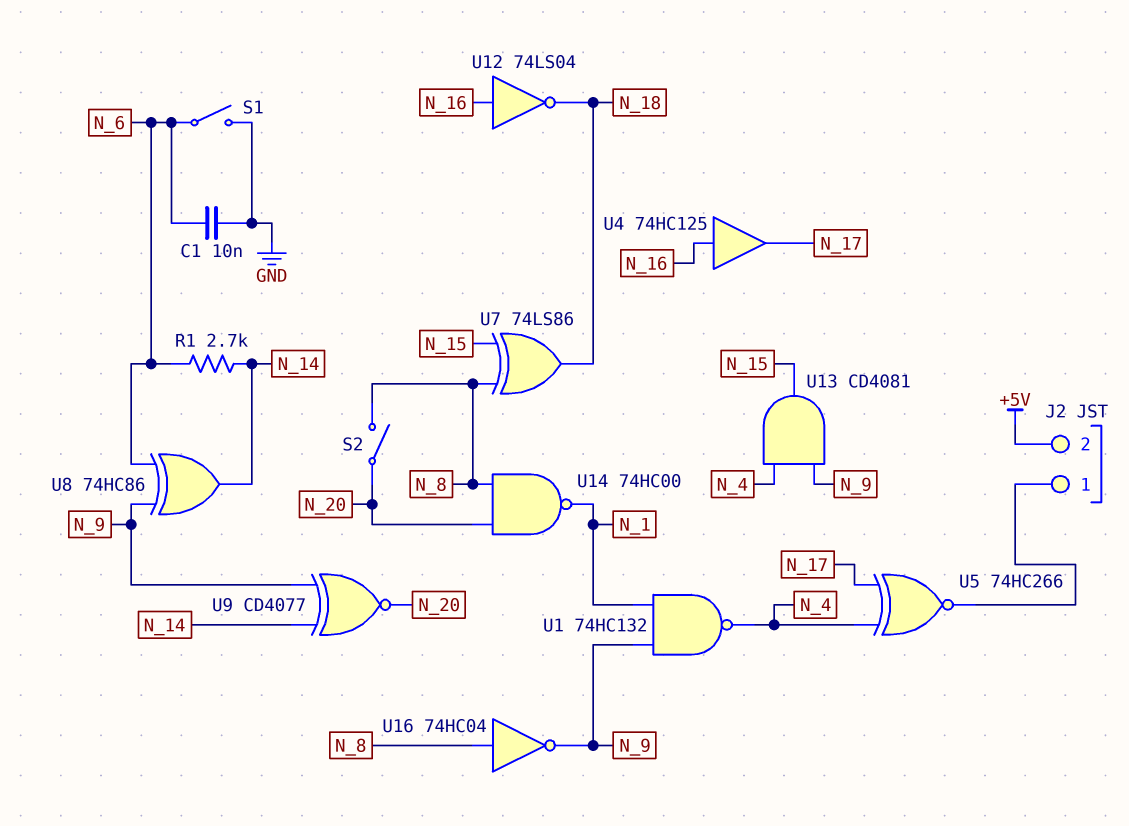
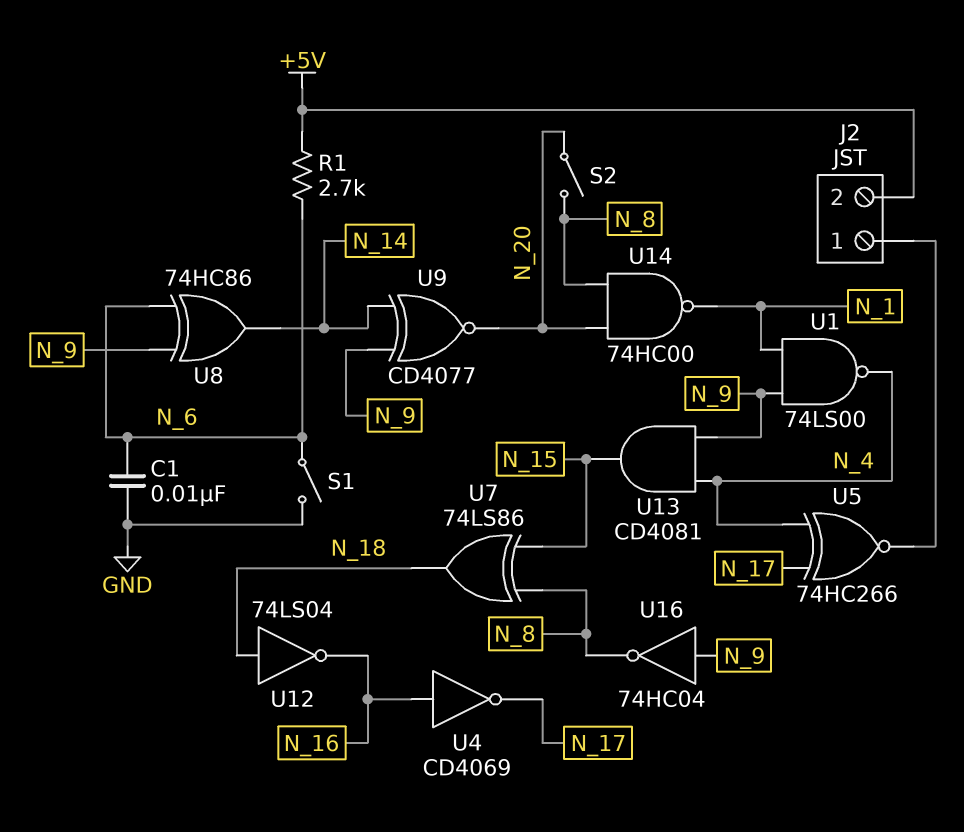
R1: 2.7k (N_6, N_14) -> 2.7k (+5V, N_6)
U1: NAND 74HC132 (in N_1, in N_9, out N_4) -> NAND 74LS00 (in N_1, in N_9, out N_4)
U4: buffer 74HC125 (in N_16, out N_17) -> NOT CD4069 (in N_16, out N_17)
U12: NOT 74LS04 (in N_16, out N_18) -> NOT 74LS04 (in N_18, out N_16)
U16: NOT 74HC04 (in N_8, out N_9) -> NOT 74HC04 (in N_9, out N_8)

